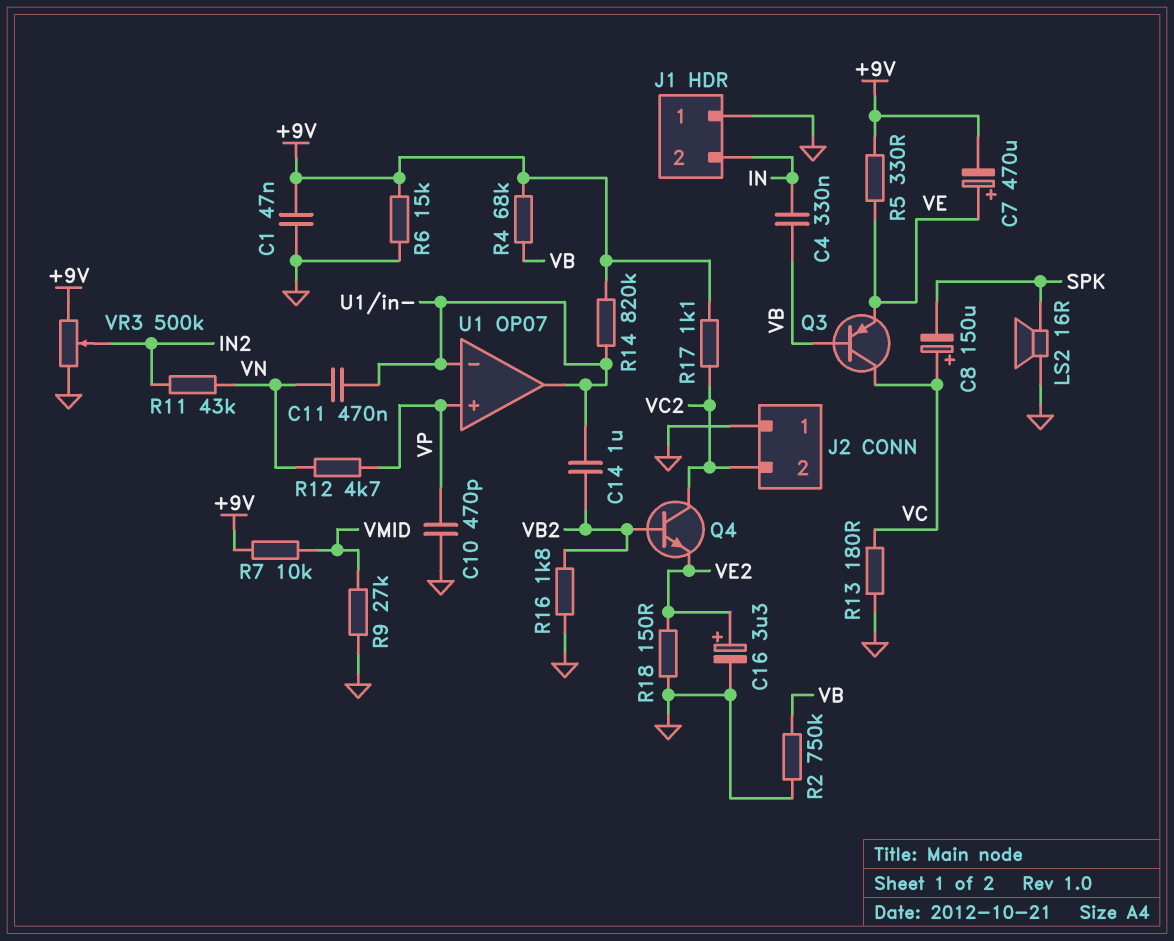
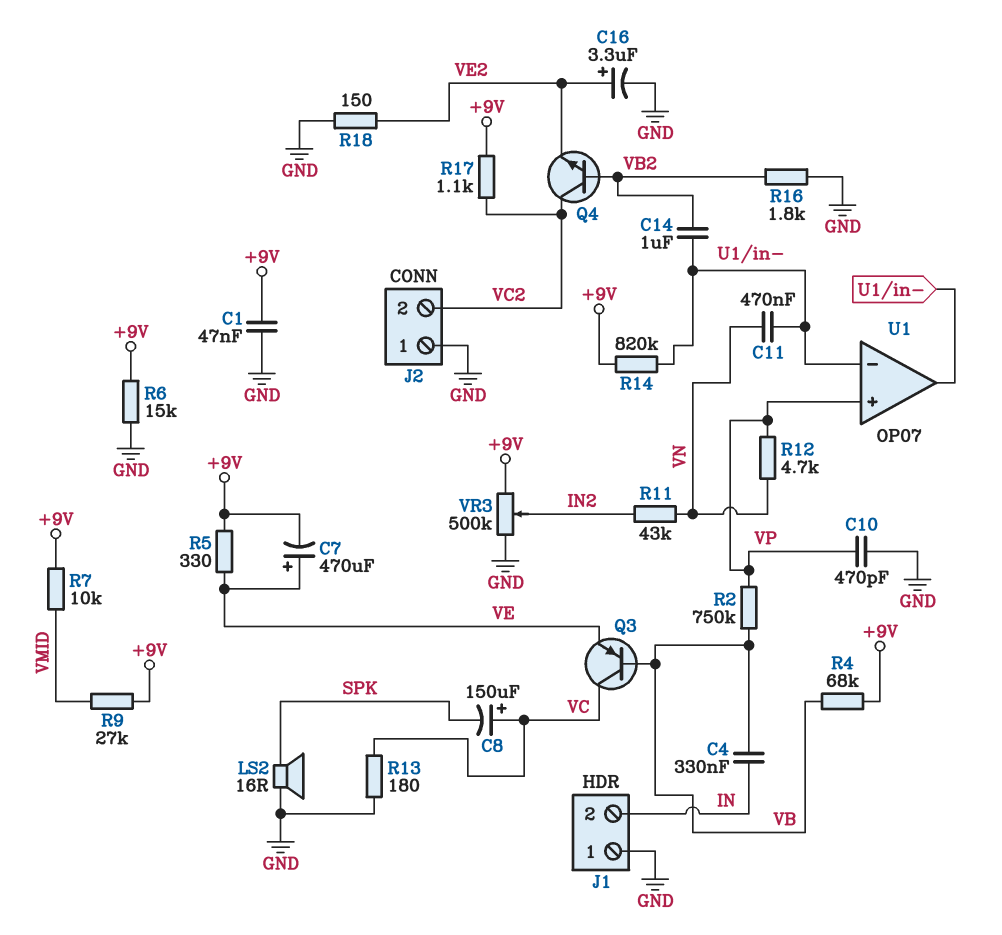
R2: 750k (GND, VB) -> 750k (VB, VP)
R9: 27k (GND, VMID) -> 27k (+9V, VMID)

